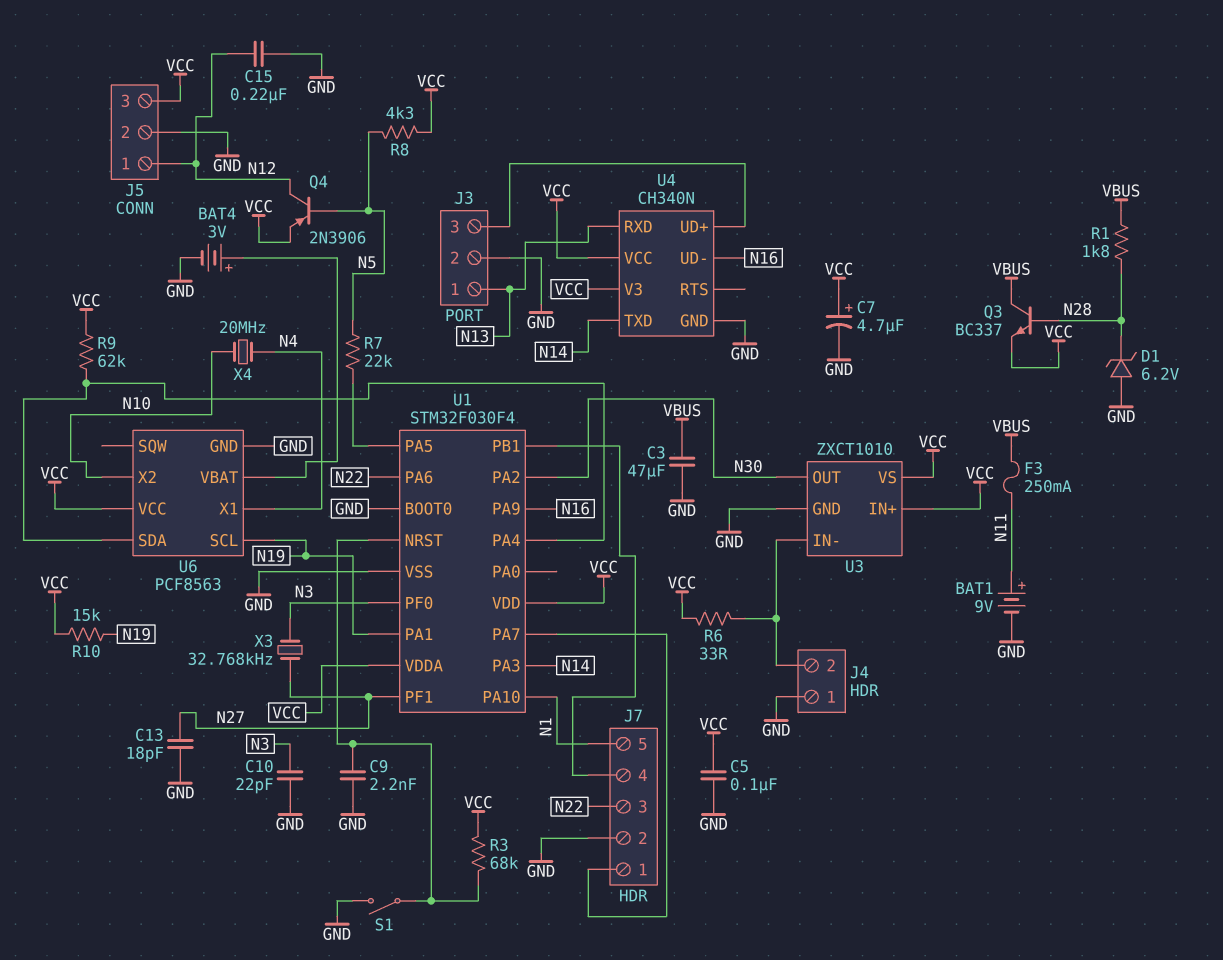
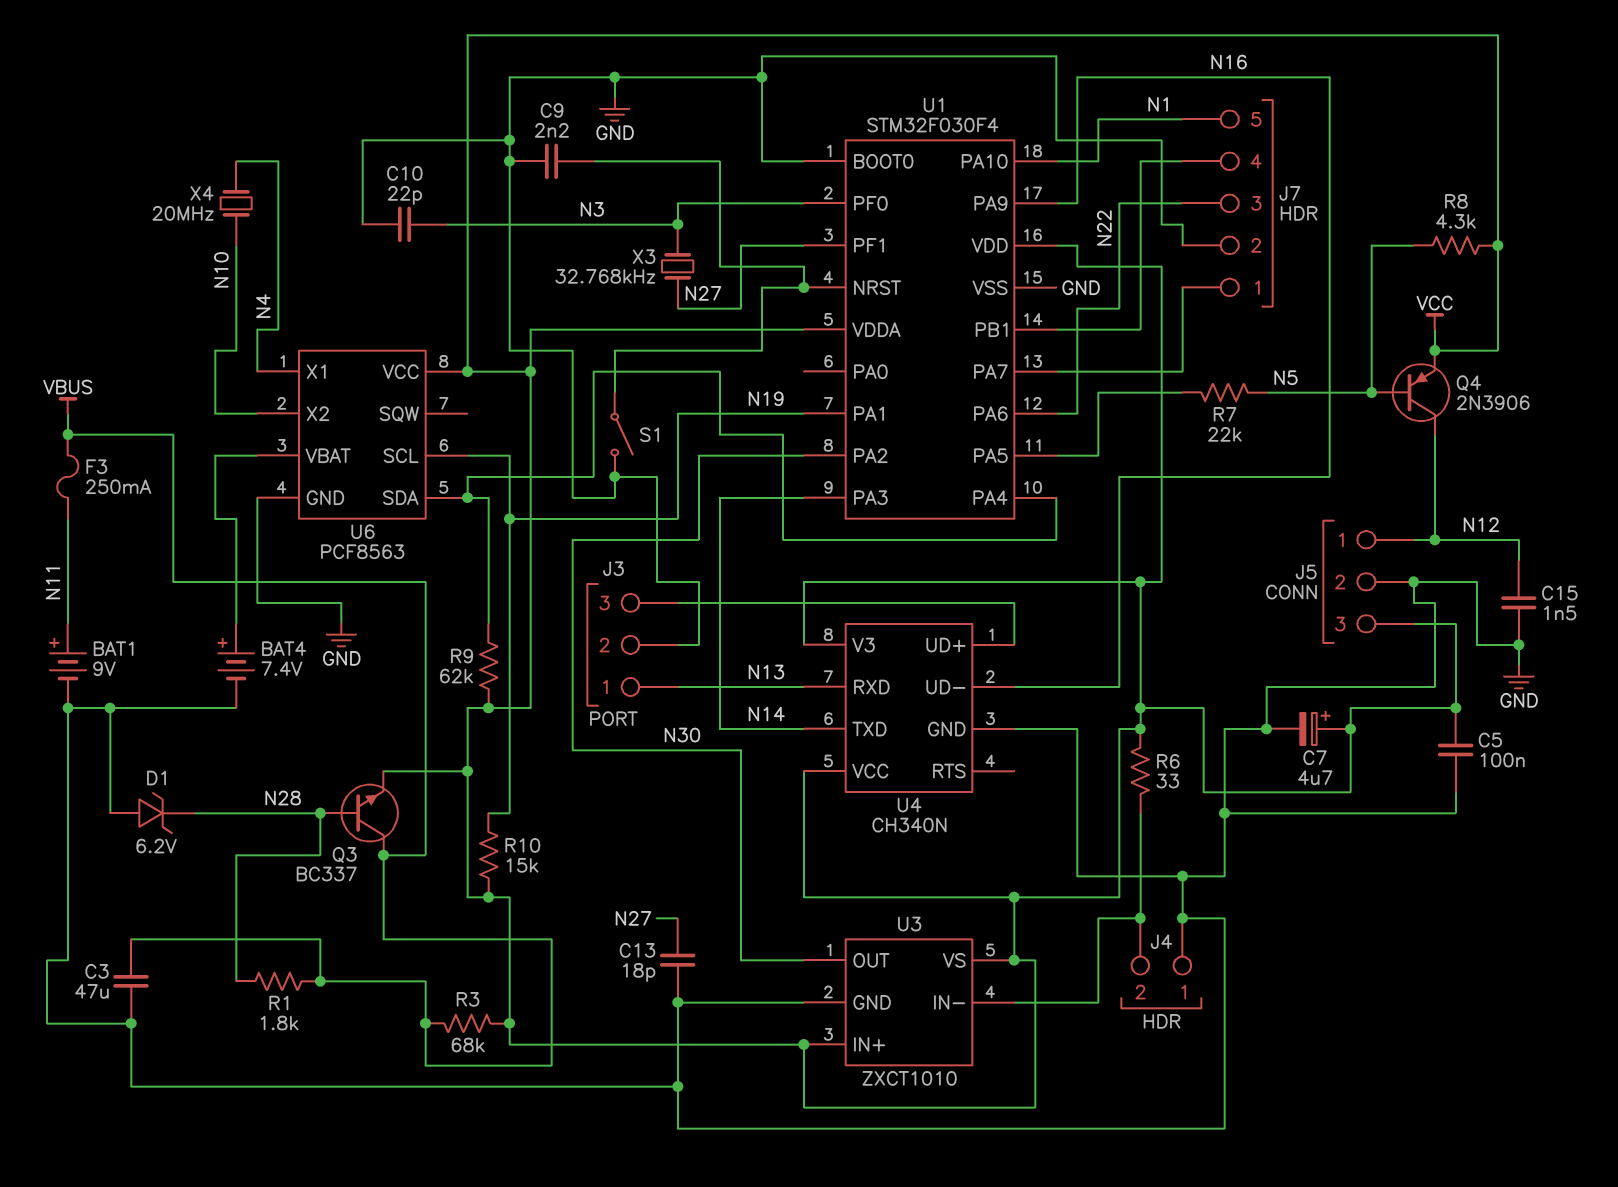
BAT4: 3V (plus U6/VBAT, minus GND) -> 7.4V (plus U6/VBAT, minus GND)
C15: 220nF (GND, N12) -> 1.5nF (GND, N12)
R3: 68k (U1/NRST, VCC) -> 68k (VBUS, VCC)

